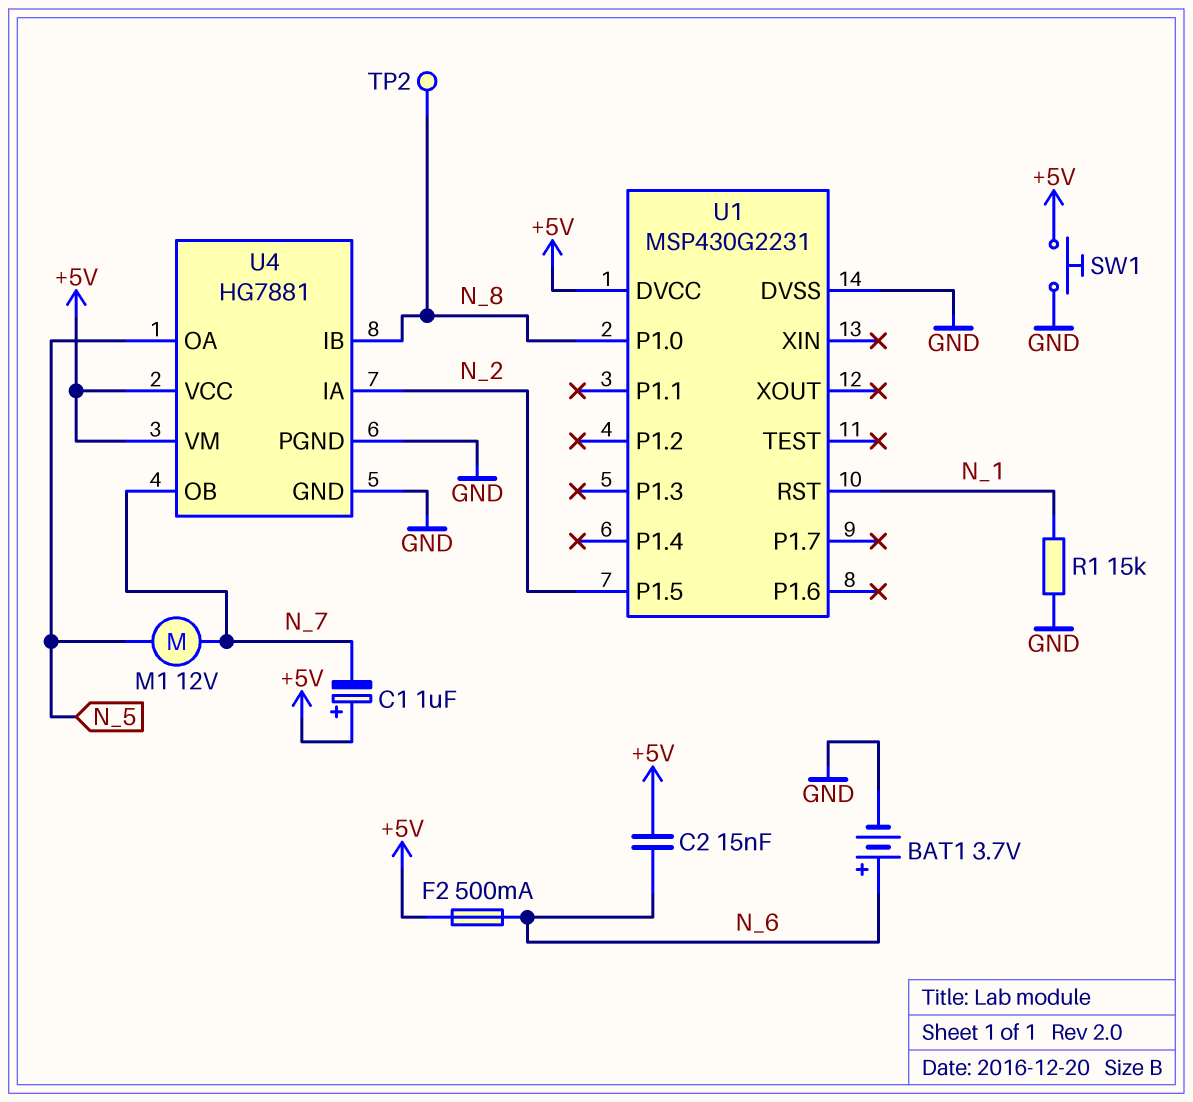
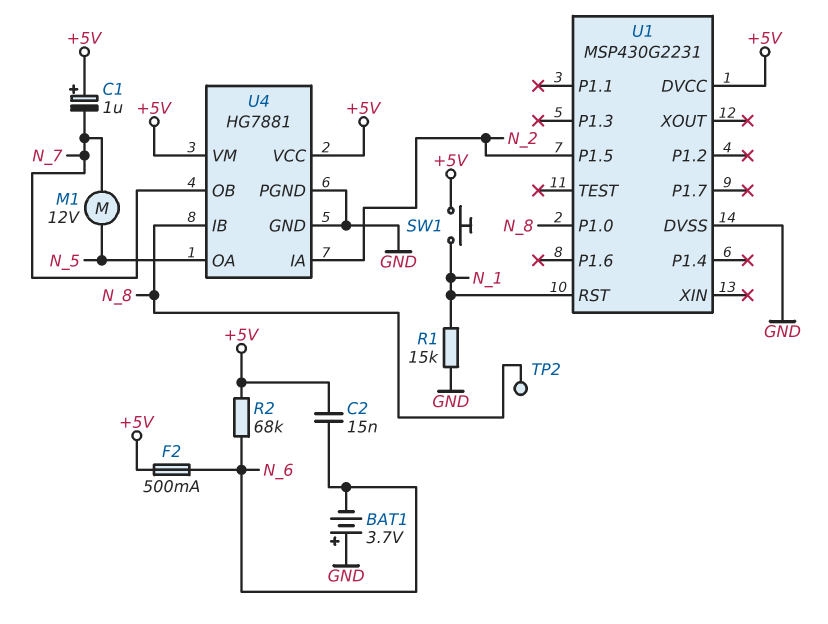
BAT1: 3.7V (plus N_6, minus GND) -> 3.7V (plus GND, minus N_6)
R2: none -> 68k (+5V, N_6)
SW1: button (+5V, GND) -> button (+5V, N_1)

